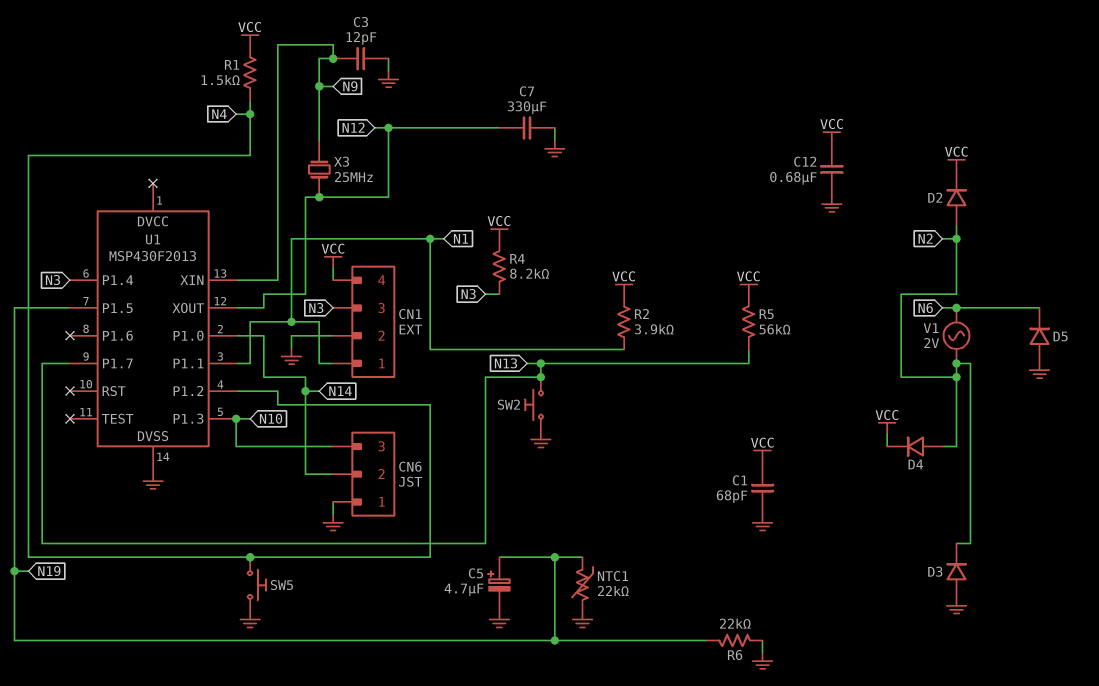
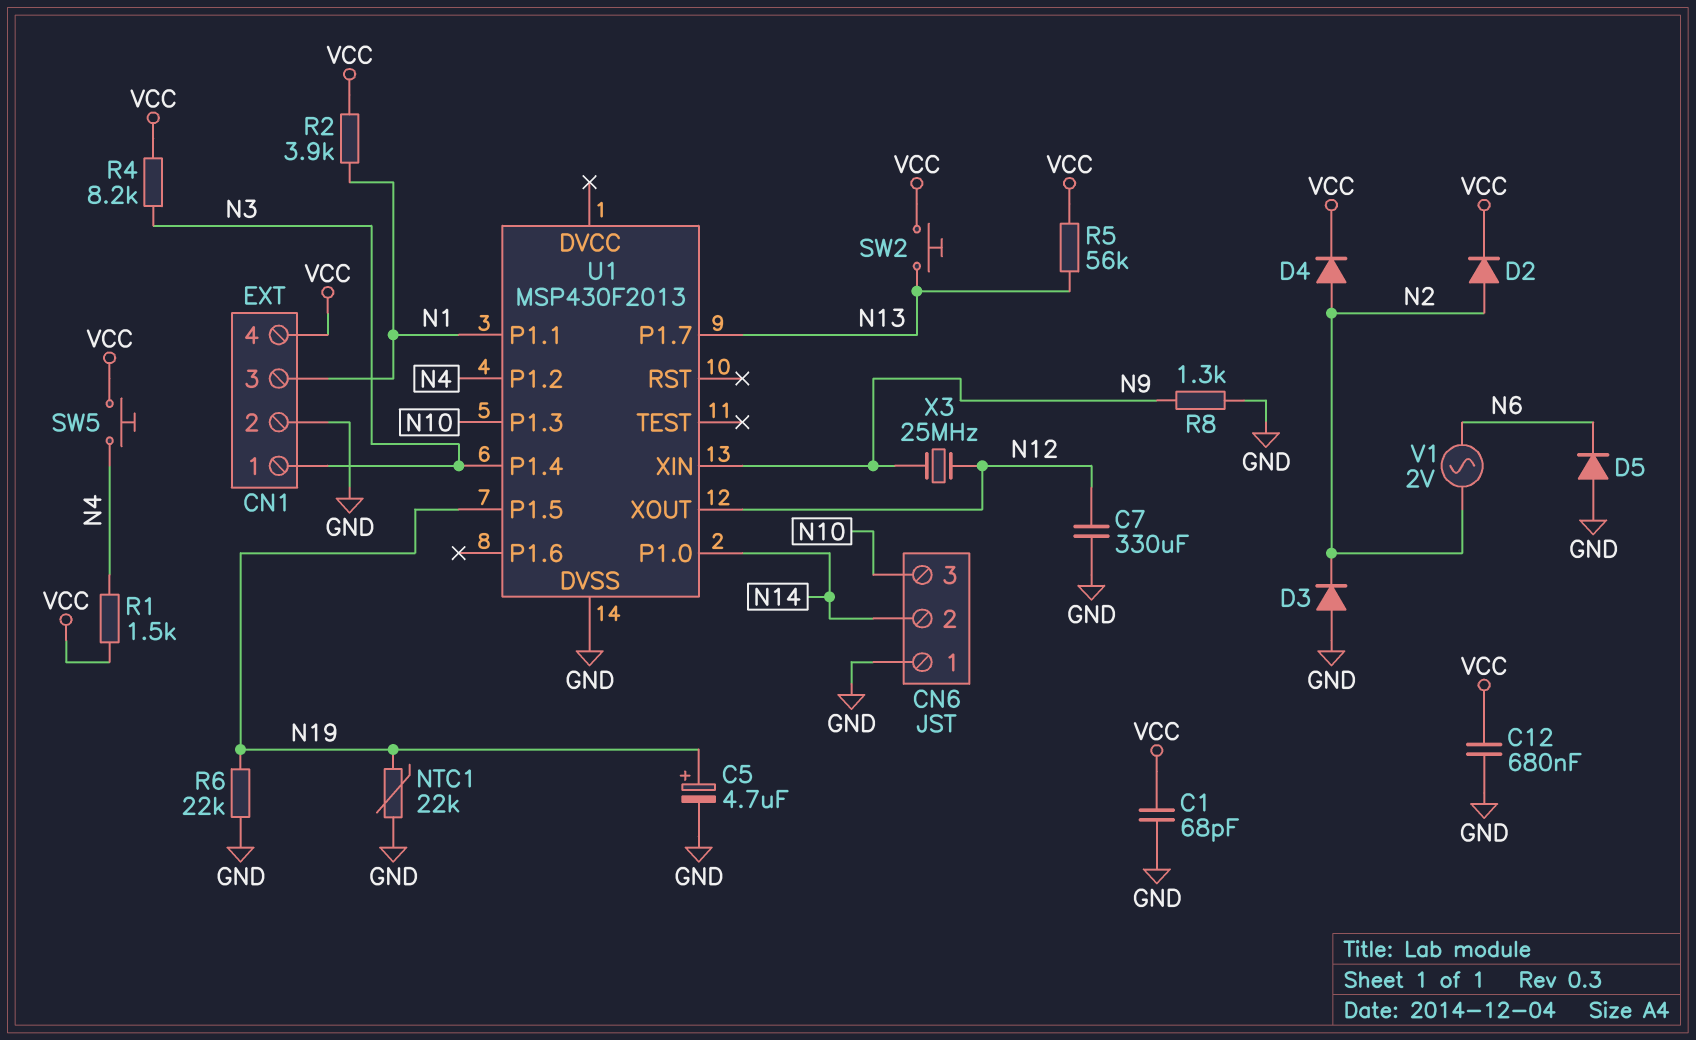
C3: 12pF (GND, N9) -> none
CN1 pin 1: N1 -> N3
CN1 pin 3: N3 -> N1
R8: none -> 1.3k (GND, N9)
SW2: button (GND, N13) -> button (N13, VCC)
SW5: button (GND, N4) -> button (N4, VCC)

